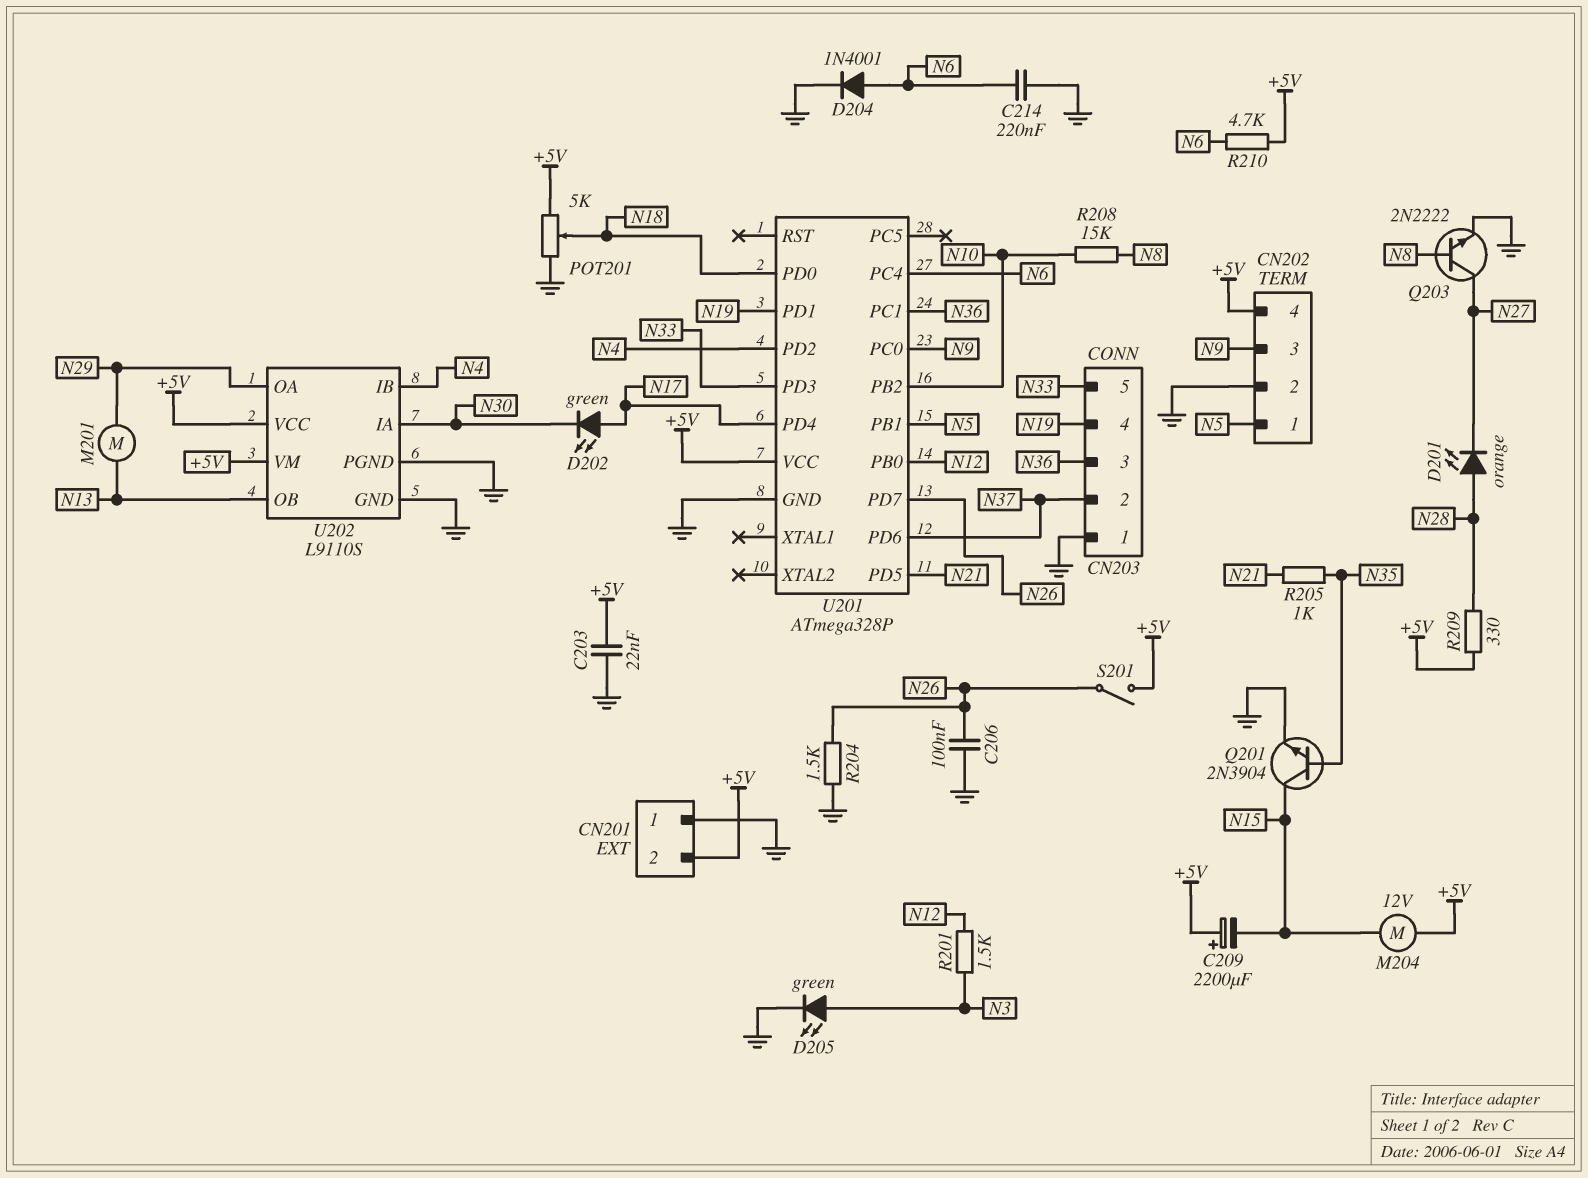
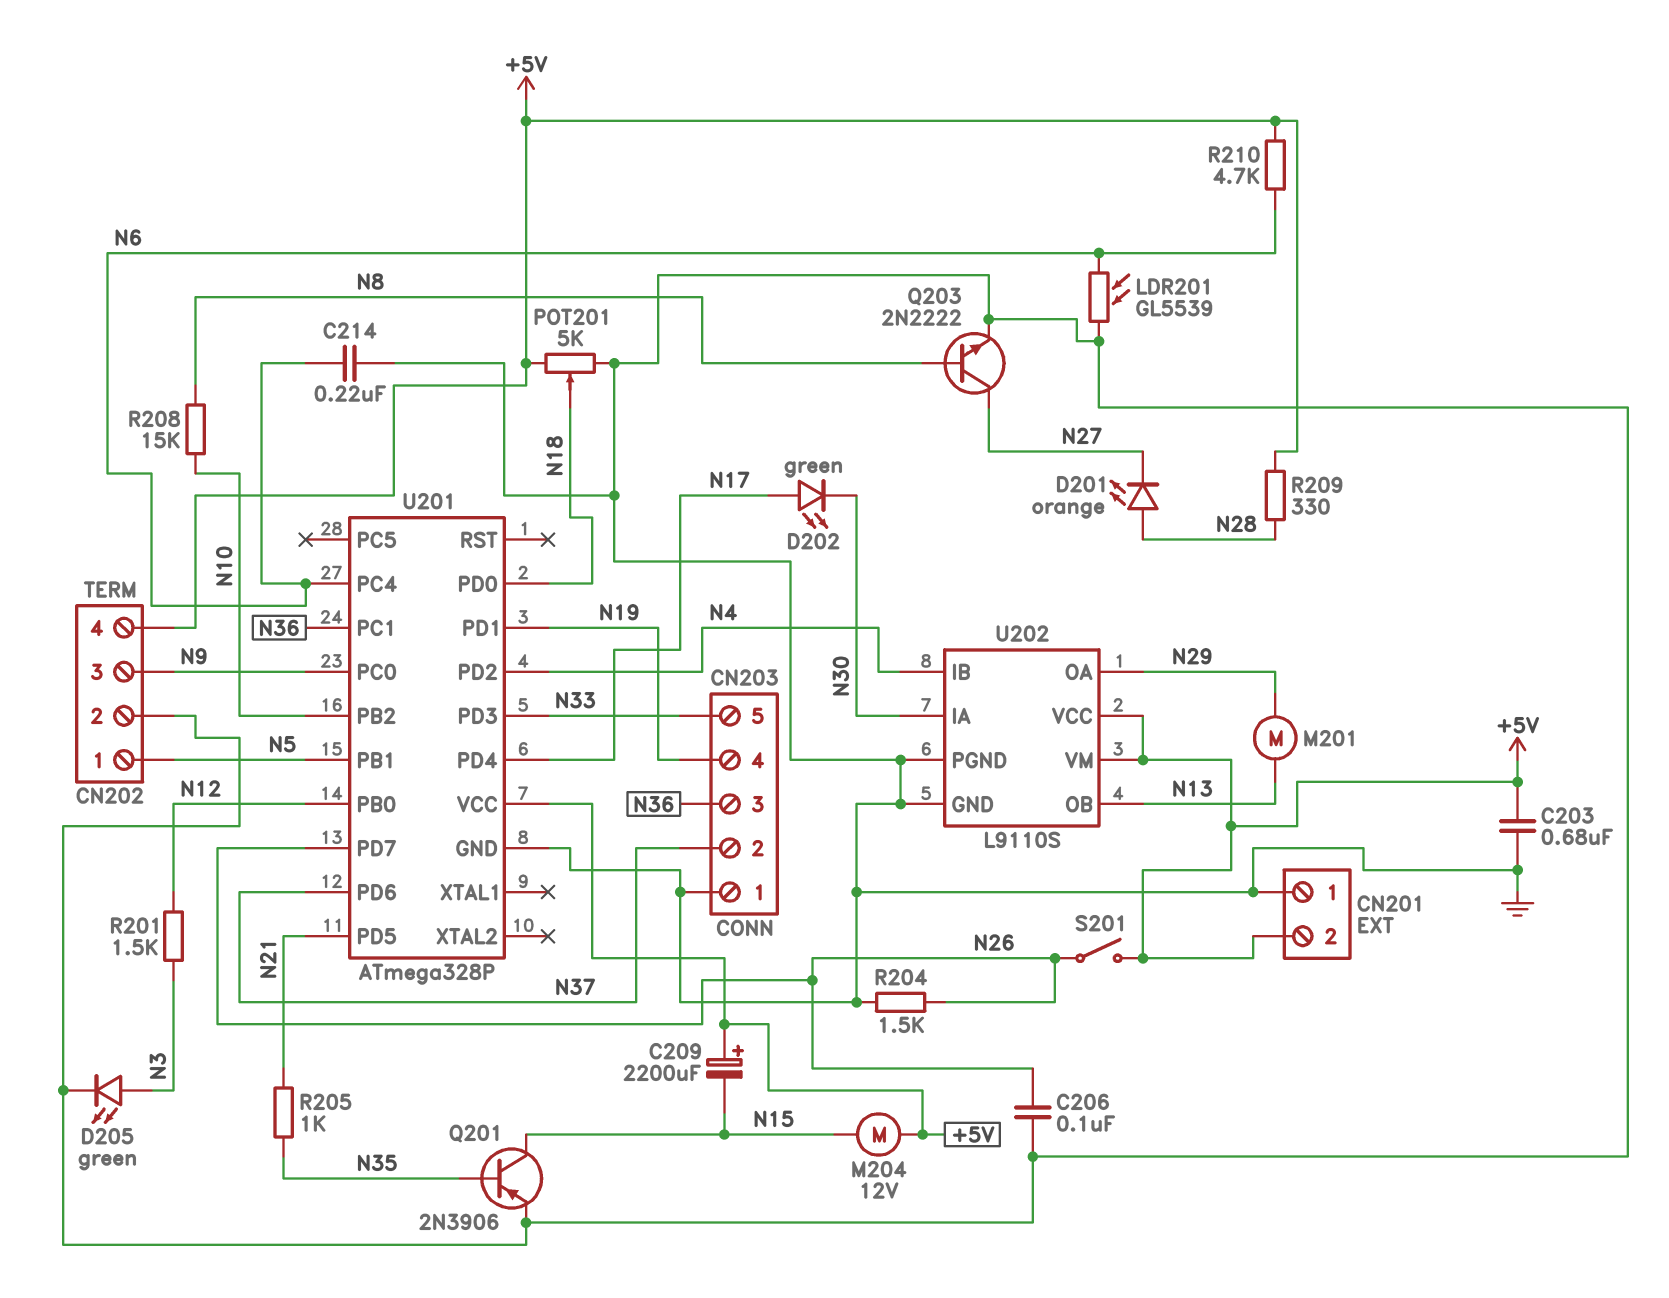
C203: 22nF (+5V, GND) -> 680nF (+5V, GND)
D204: diode 1N4001 (A N6, K GND) -> none
LDR201: none -> GL5539 (GND, N6)
Q201: NPN 2N3904 (B N35, C N15, E GND) -> PNP 2N3906 (B N35, C N15, E GND)

